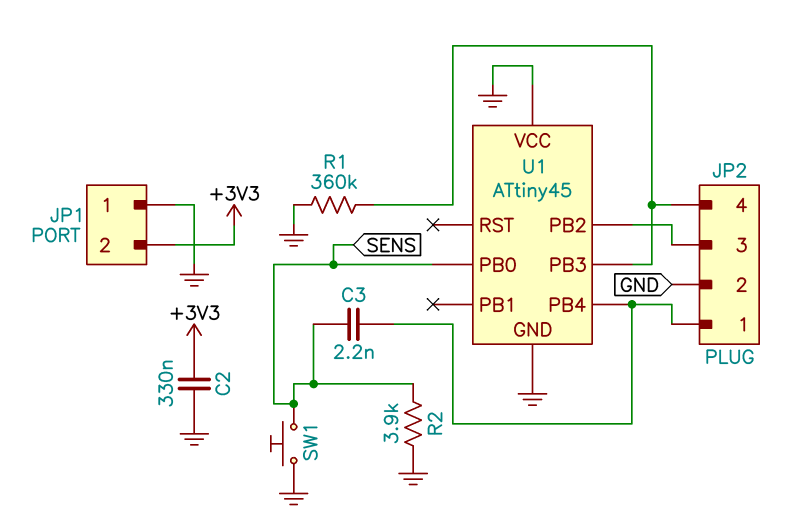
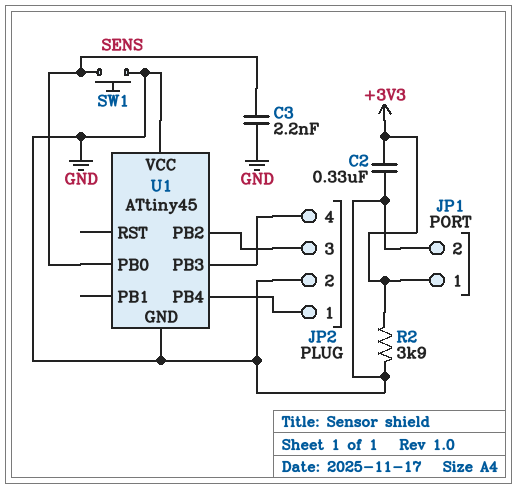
C3: 2.2nF (JP2/1, SENS) -> 2.2nF (GND, SENS)
JP1 pin 1: GND -> +3V3
JP1 pin 2: +3V3 -> GND
R1: 360k (GND, JP2/4) -> none
R2: 3.9k (GND, SENS) -> 3.9k (+3V3, GND)

